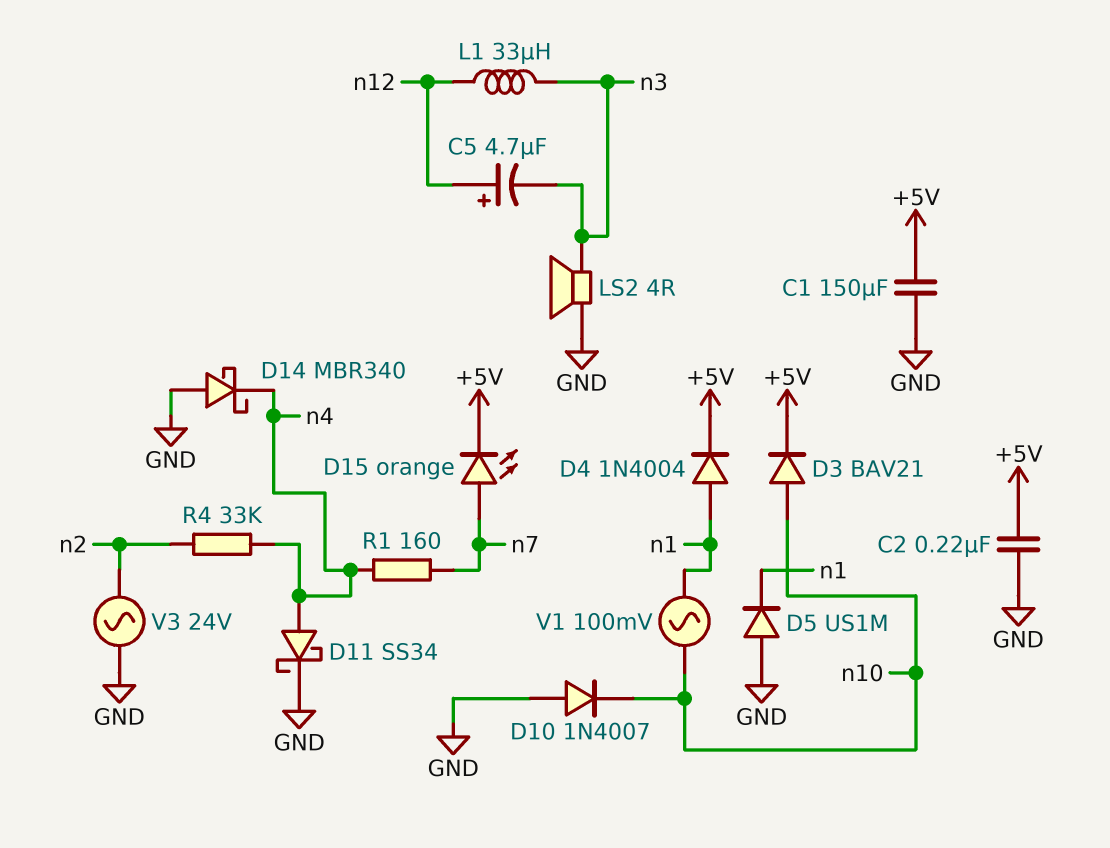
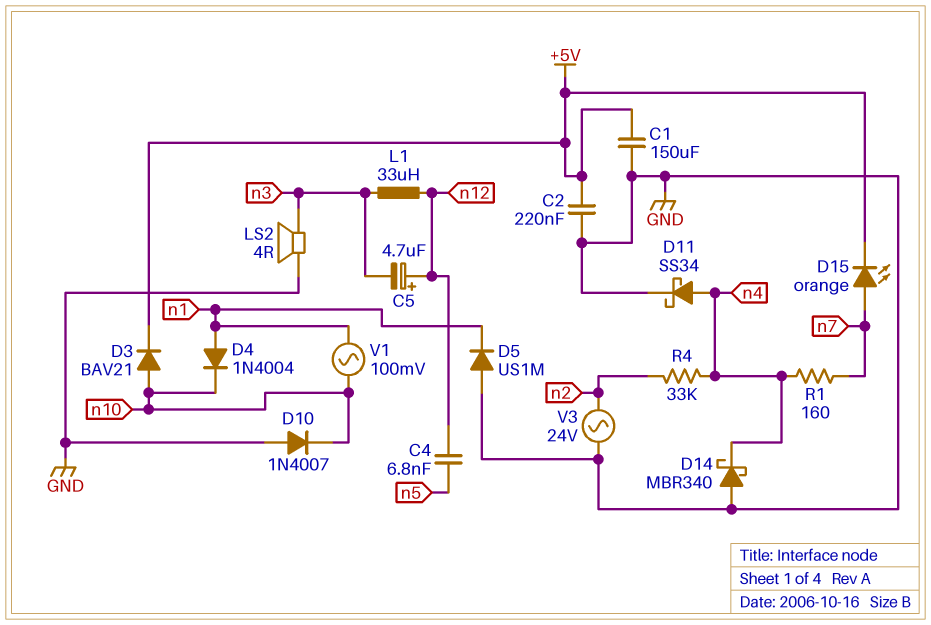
C4: none -> 6.8nF (n5, n12)
D4: diode 1N4004 (A n1, K +5V) -> diode 1N4004 (A n1, K n10)

